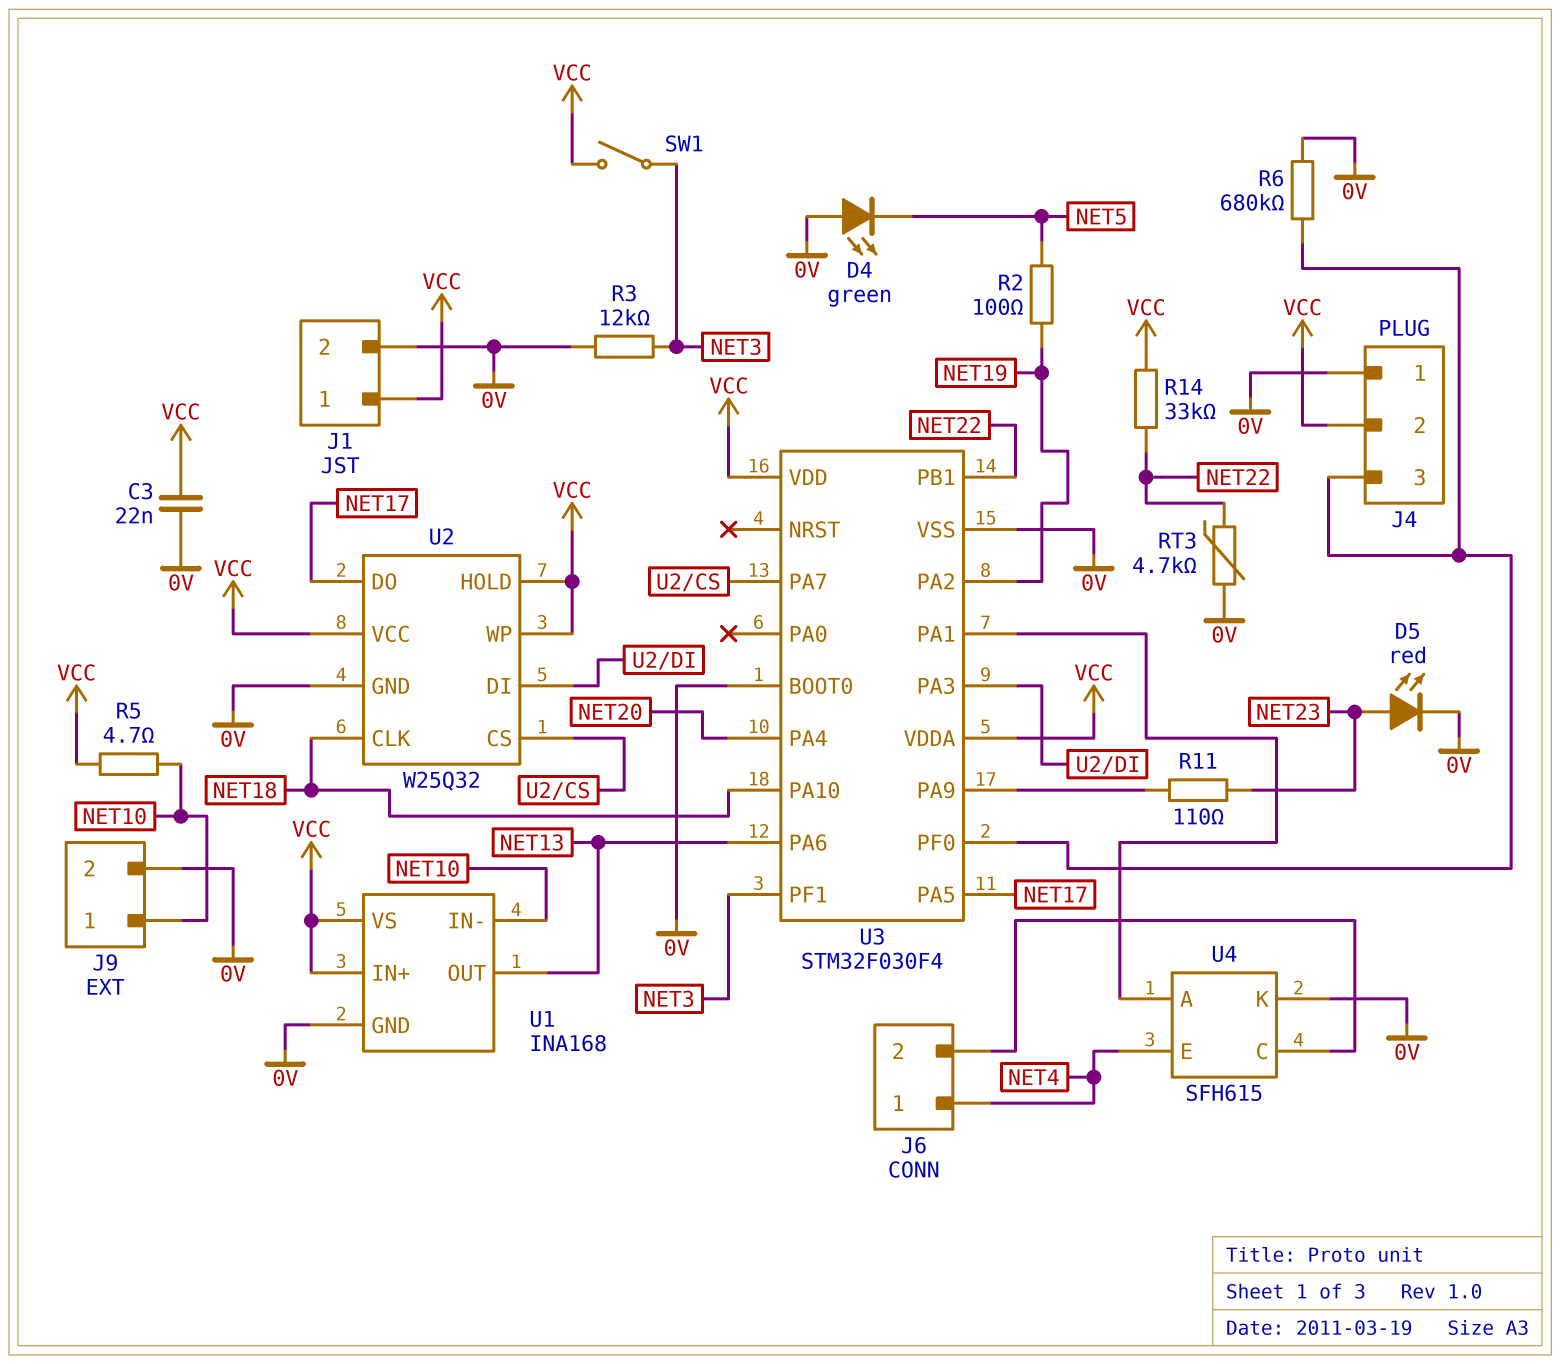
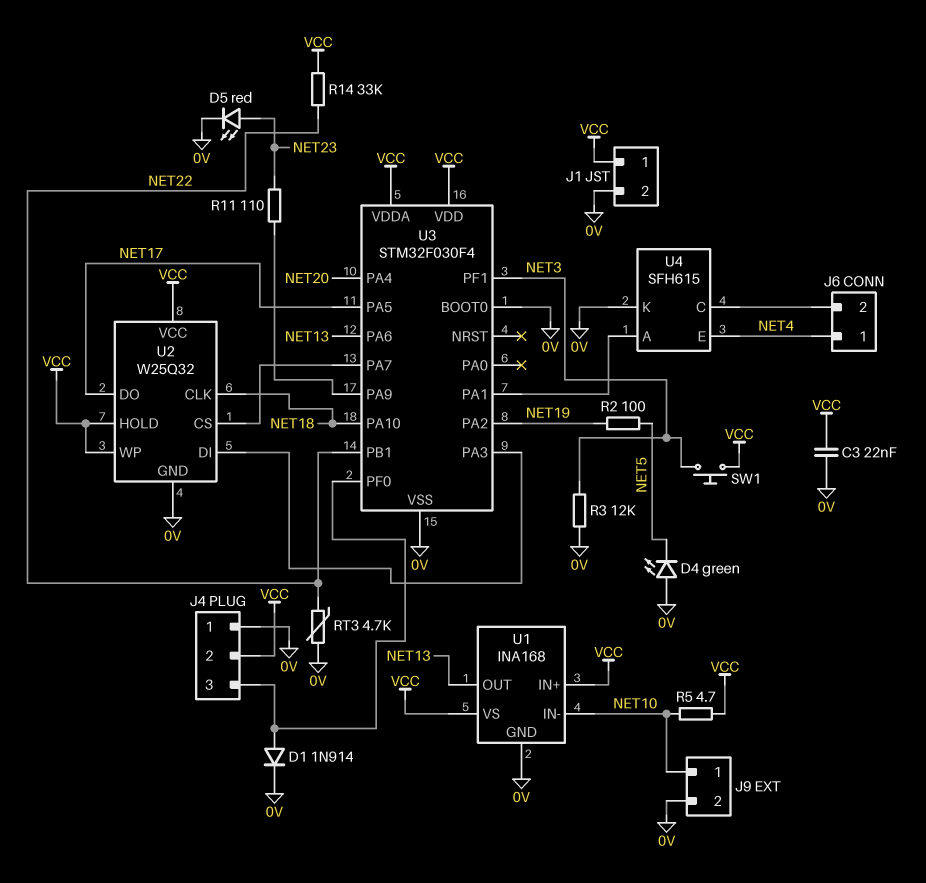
D1: none -> diode 1N914 (A J4/3, K 0V)
R6: 680k (0V, J4/3) -> none
SW1: switch (NET3, VCC) -> button (NET3, VCC)

